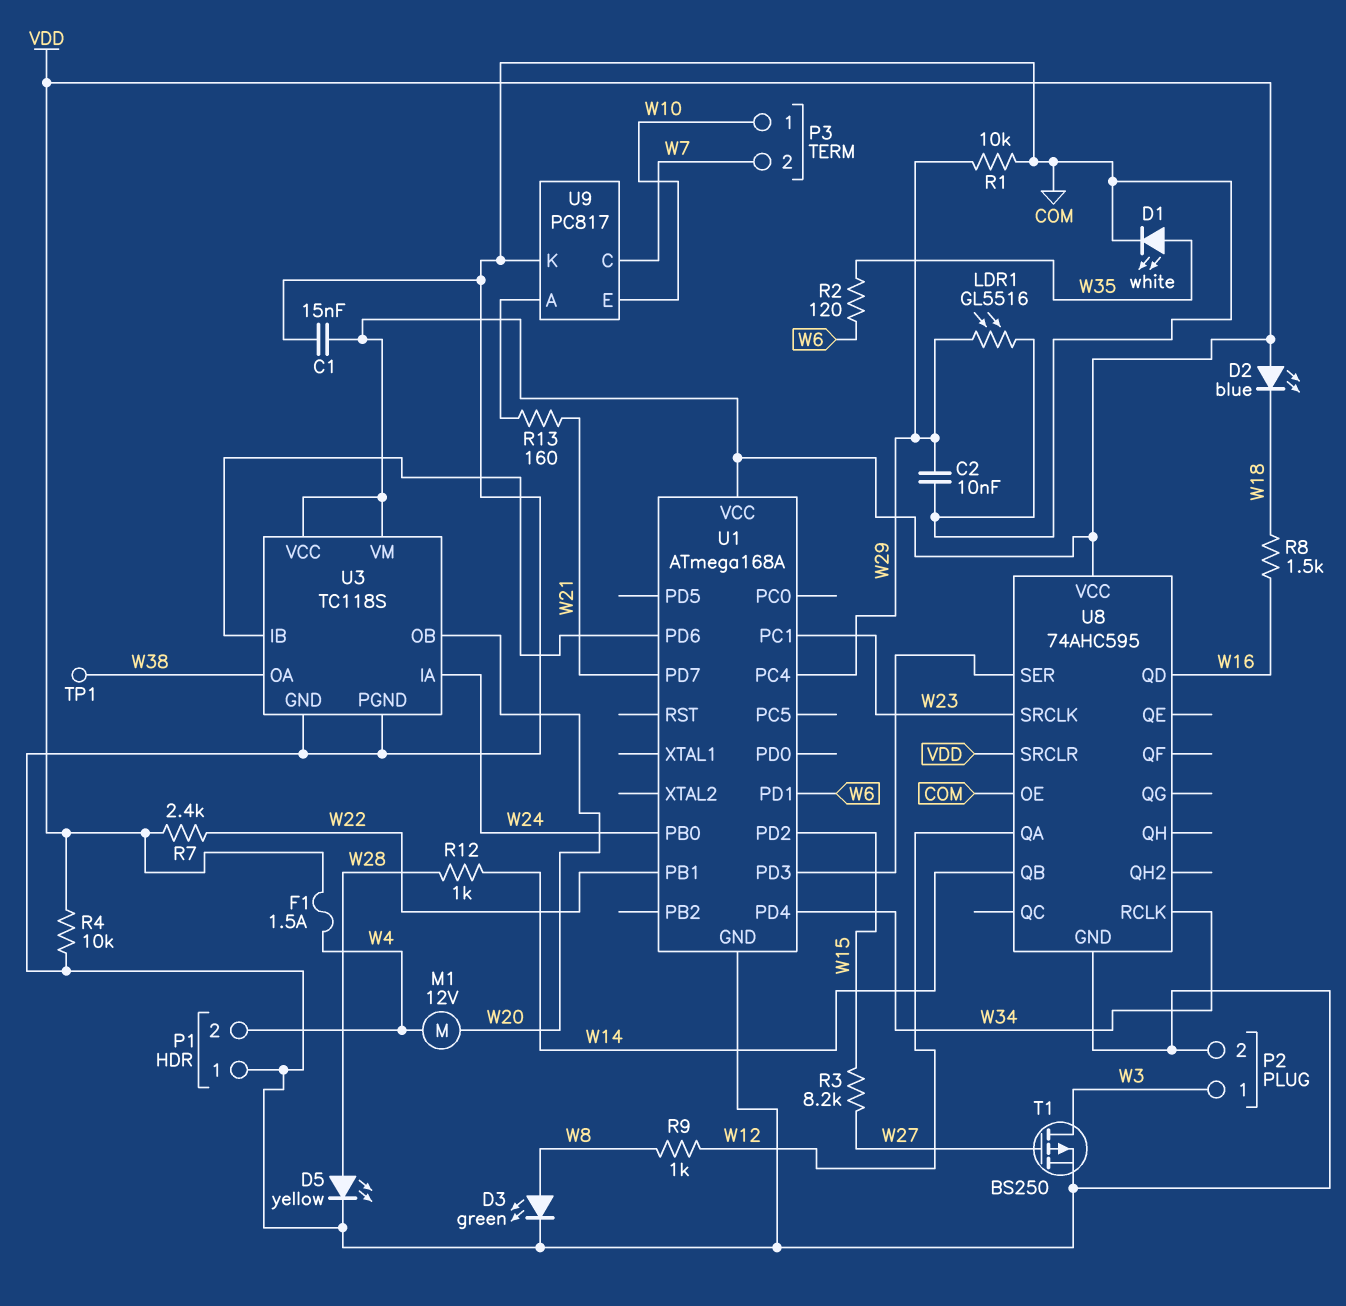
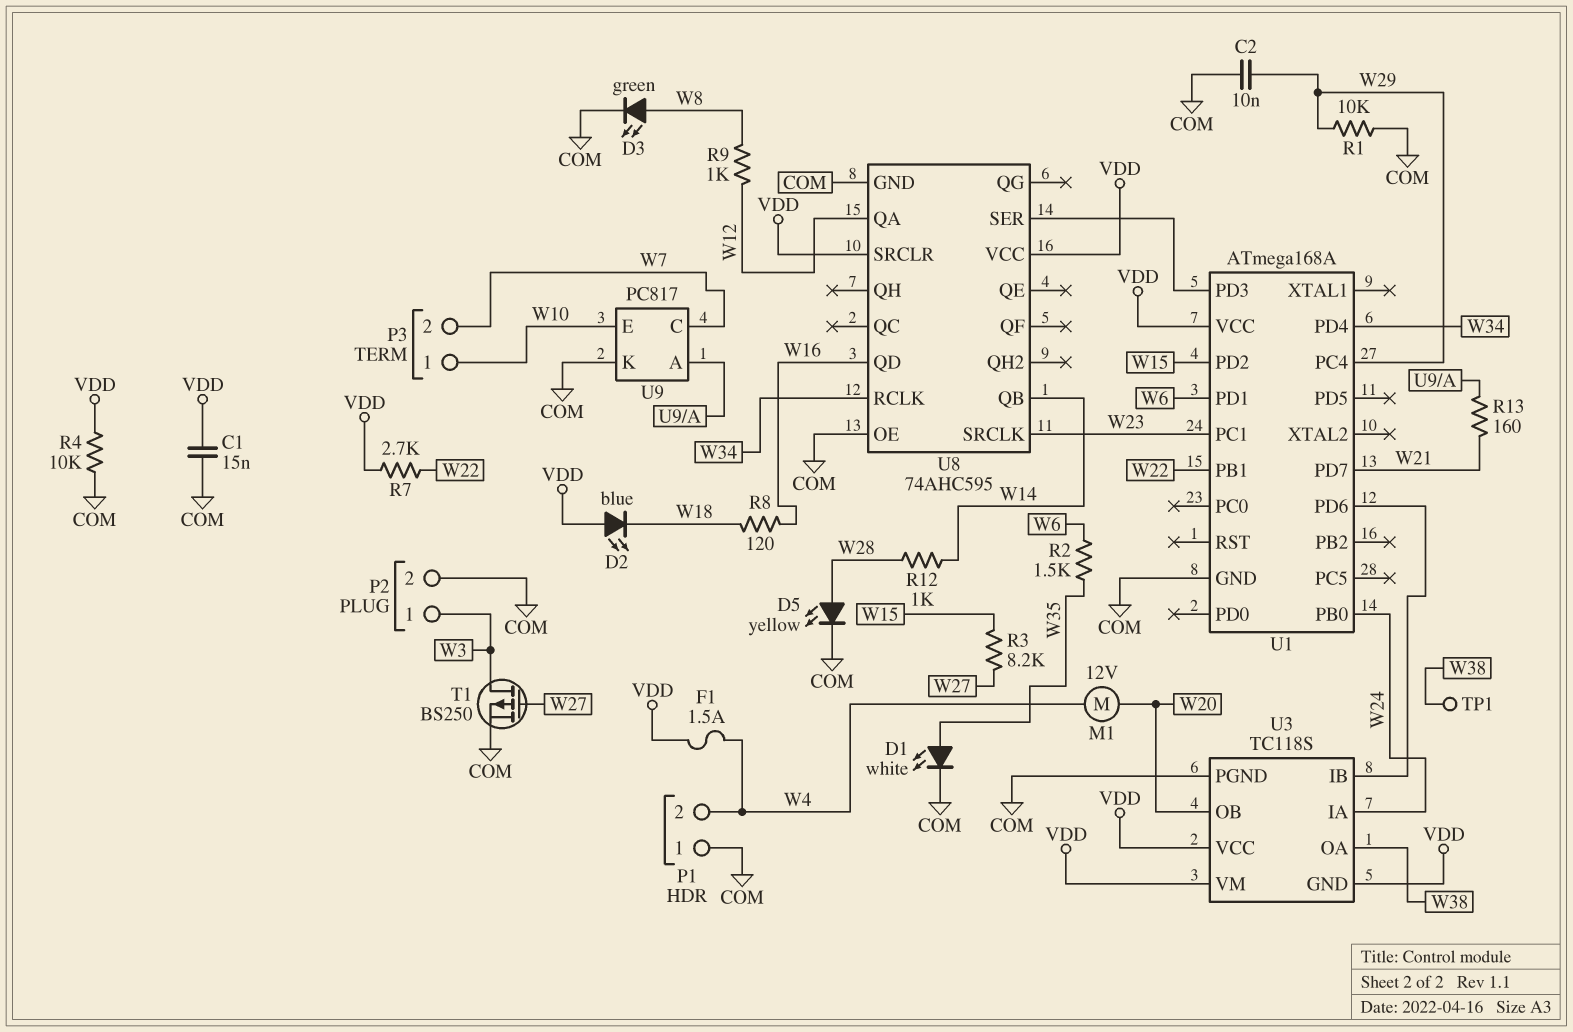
LDR1: GL5516 (COM, W29) -> none
R2: 120 (W6, W35) -> 1.5k (W6, W35)
R7: 2.4k (VDD, W22) -> 2.7k (VDD, W22)
R8: 1.5k (W16, W18) -> 120 (W16, W18)
U3 pin GND: COM -> VDD

